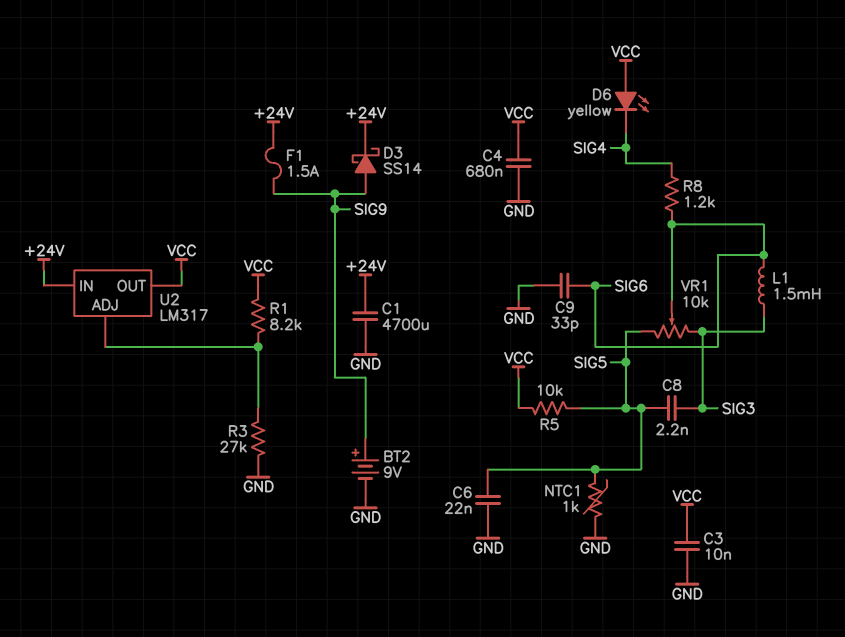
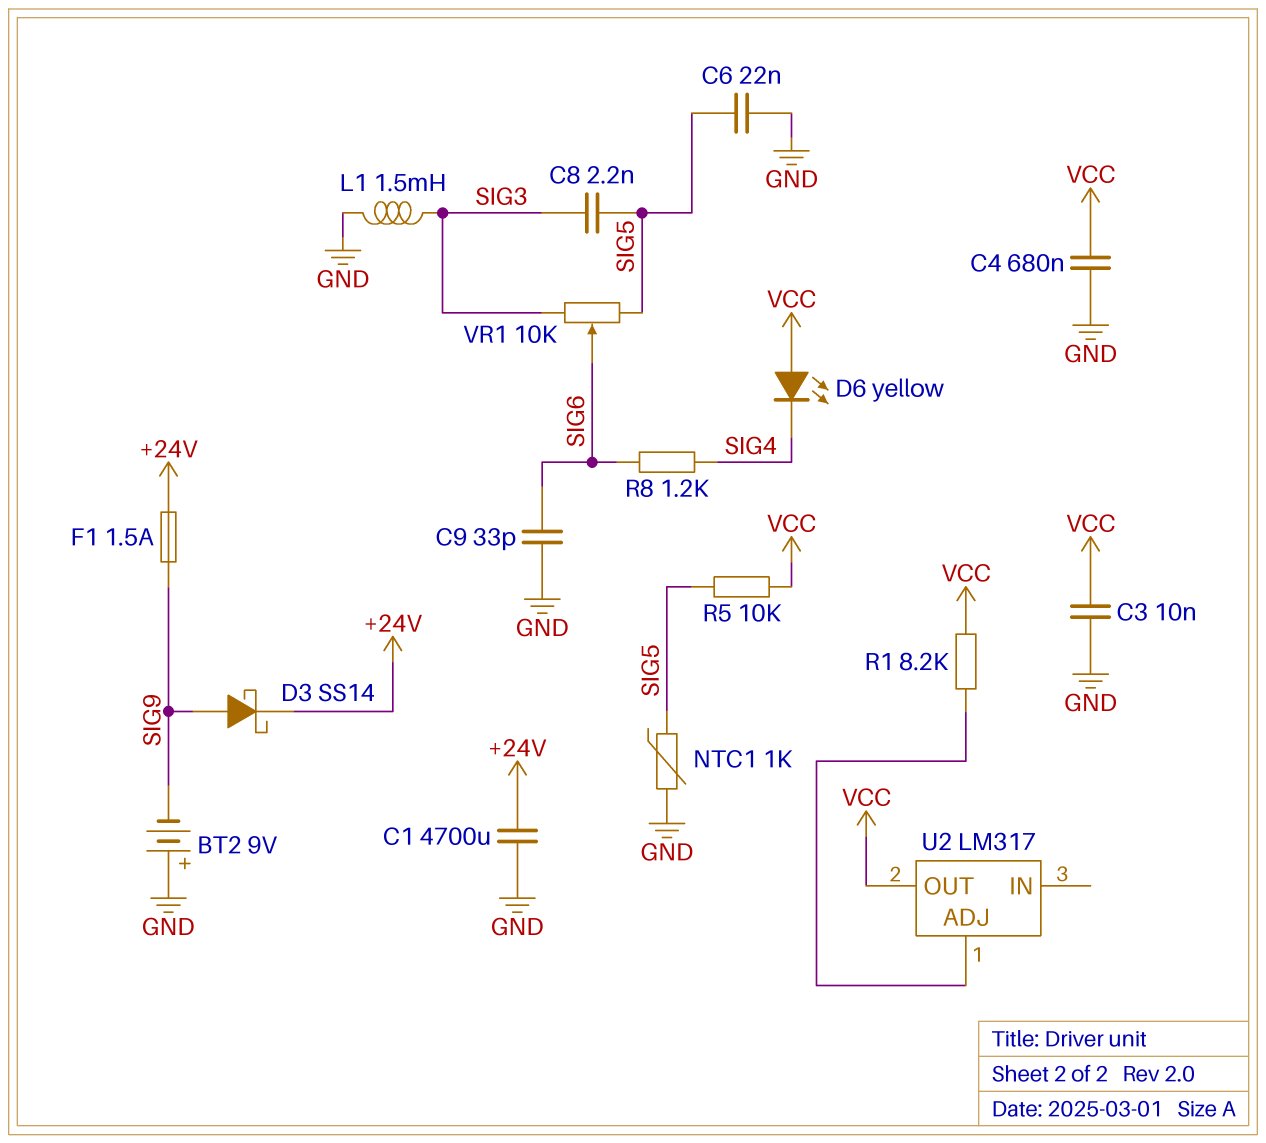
BT2: 9V (plus SIG9, minus GND) -> 9V (plus GND, minus SIG9)
L1: 1.5mH (SIG3, SIG6) -> 1.5mH (GND, SIG3)
R3: 27k (GND, U2/ADJ) -> none
U2 pin IN: +24V -> none

